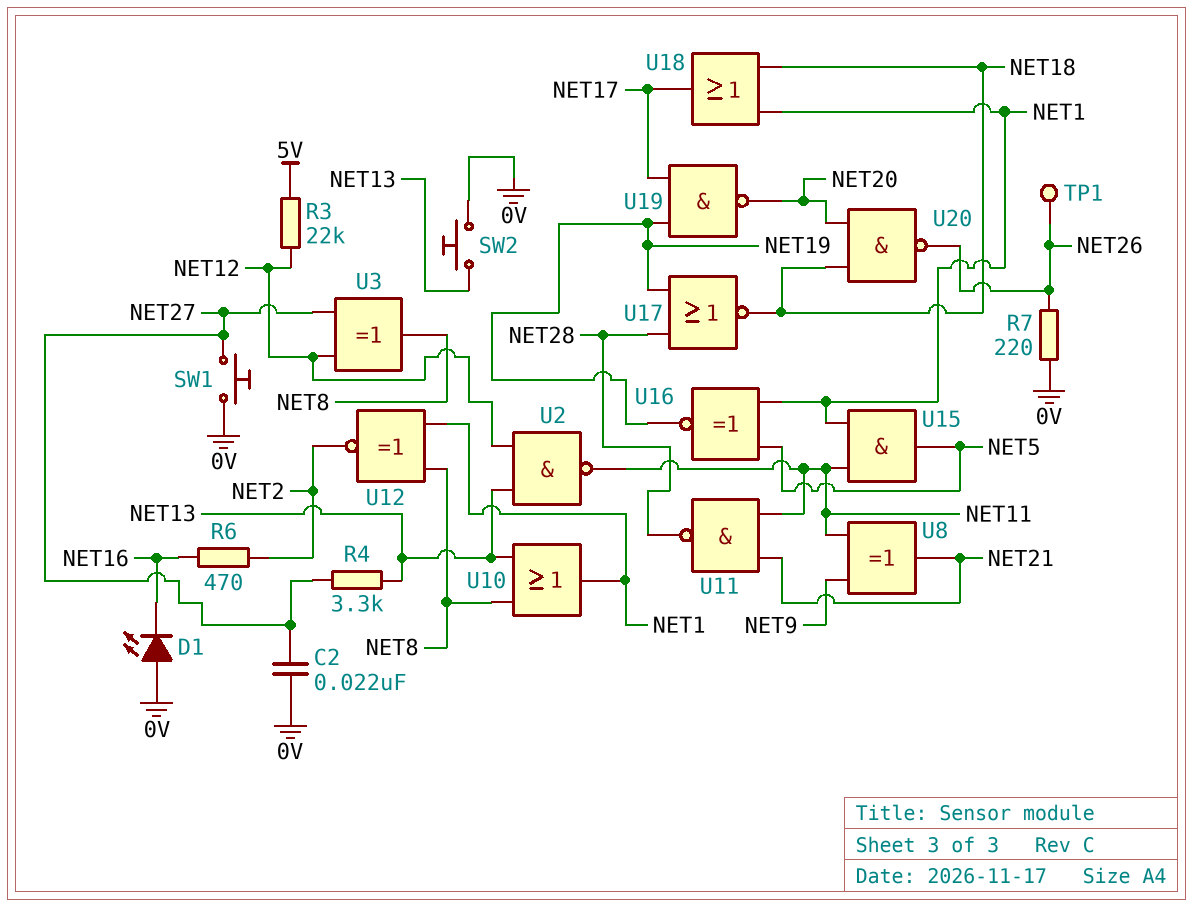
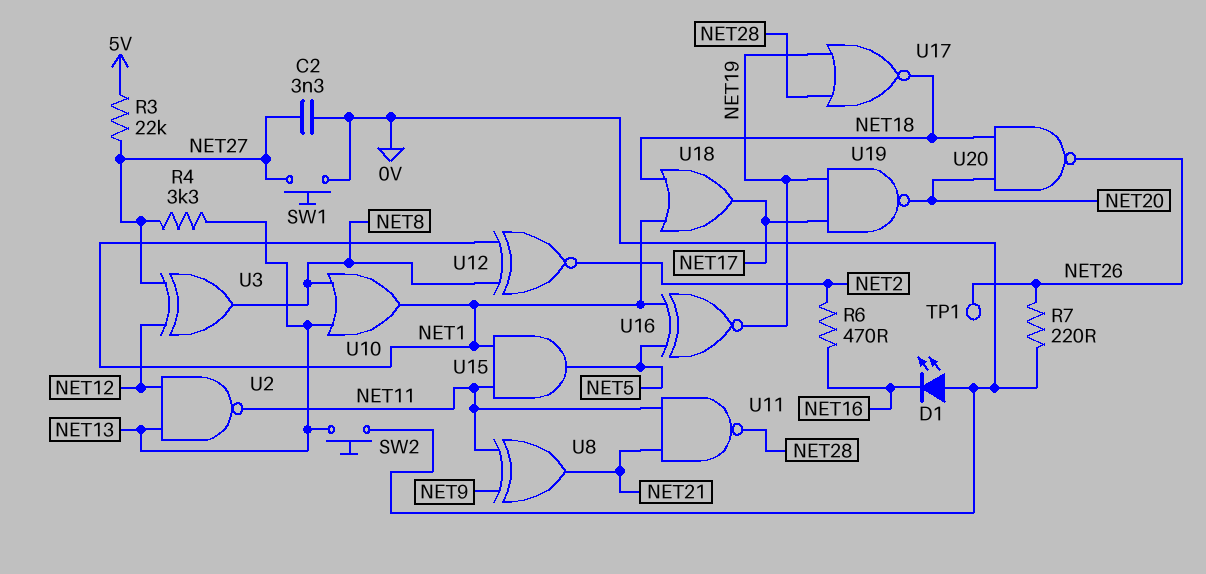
C2: 22nF (0V, NET27) -> 3.3nF (0V, NET27)
R3: 22k (5V, NET12) -> 22k (5V, NET27)

